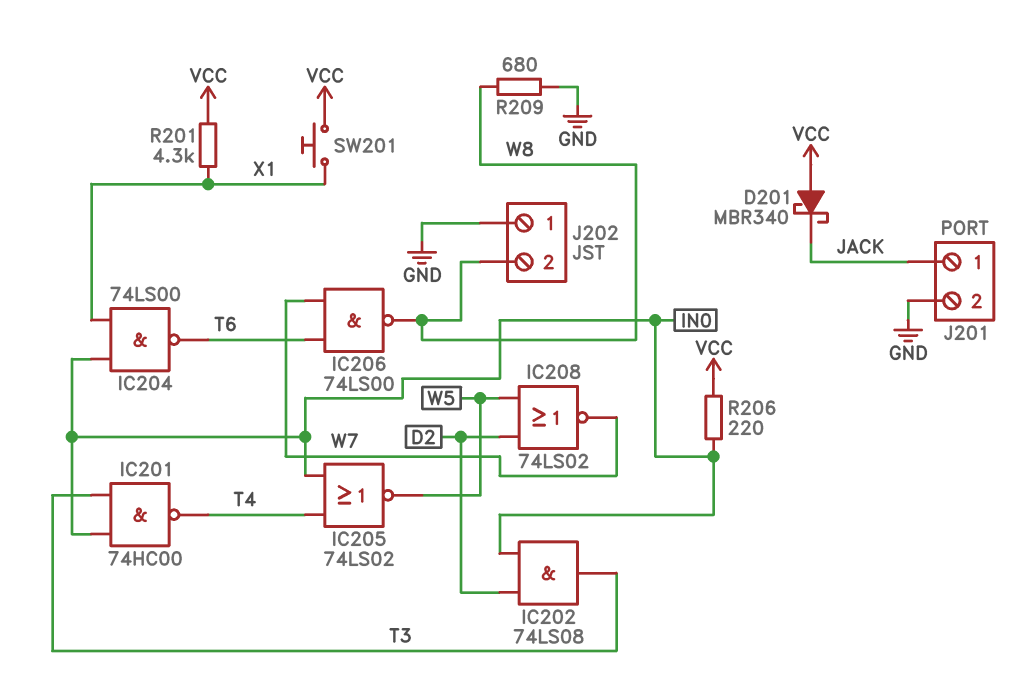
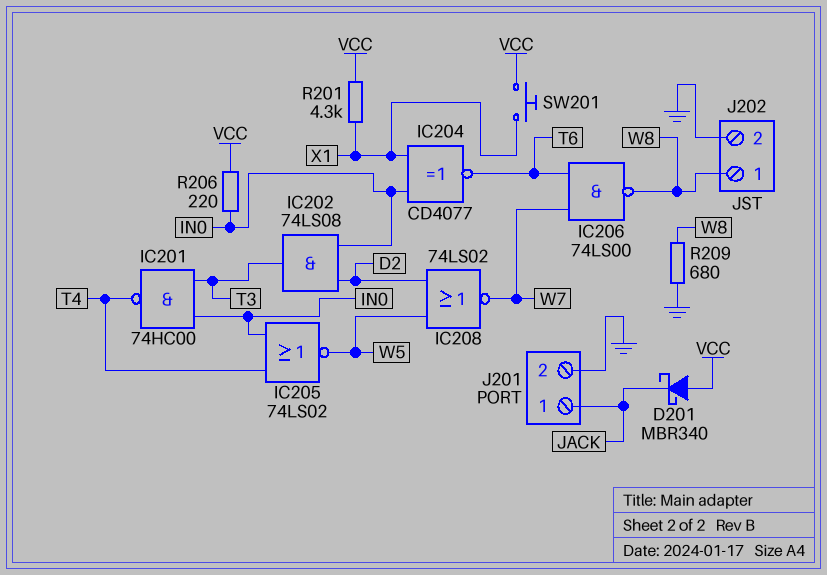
IC204: NAND 74LS00 (in IN0, in X1, out T6) -> XNOR CD4077 (in IN0, in X1, out T6)
J202 pin 1: GND -> W8
J202 pin 2: W8 -> GND

